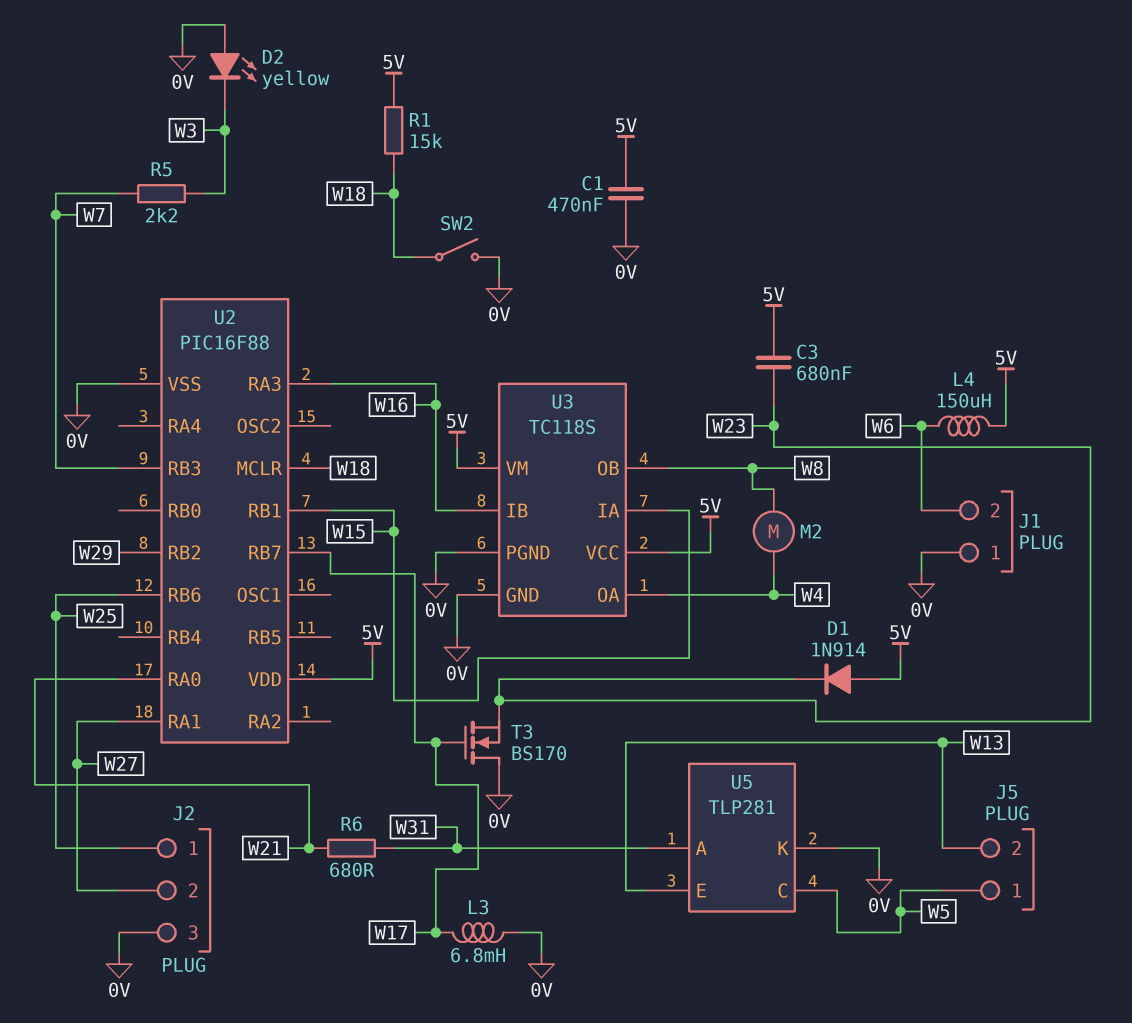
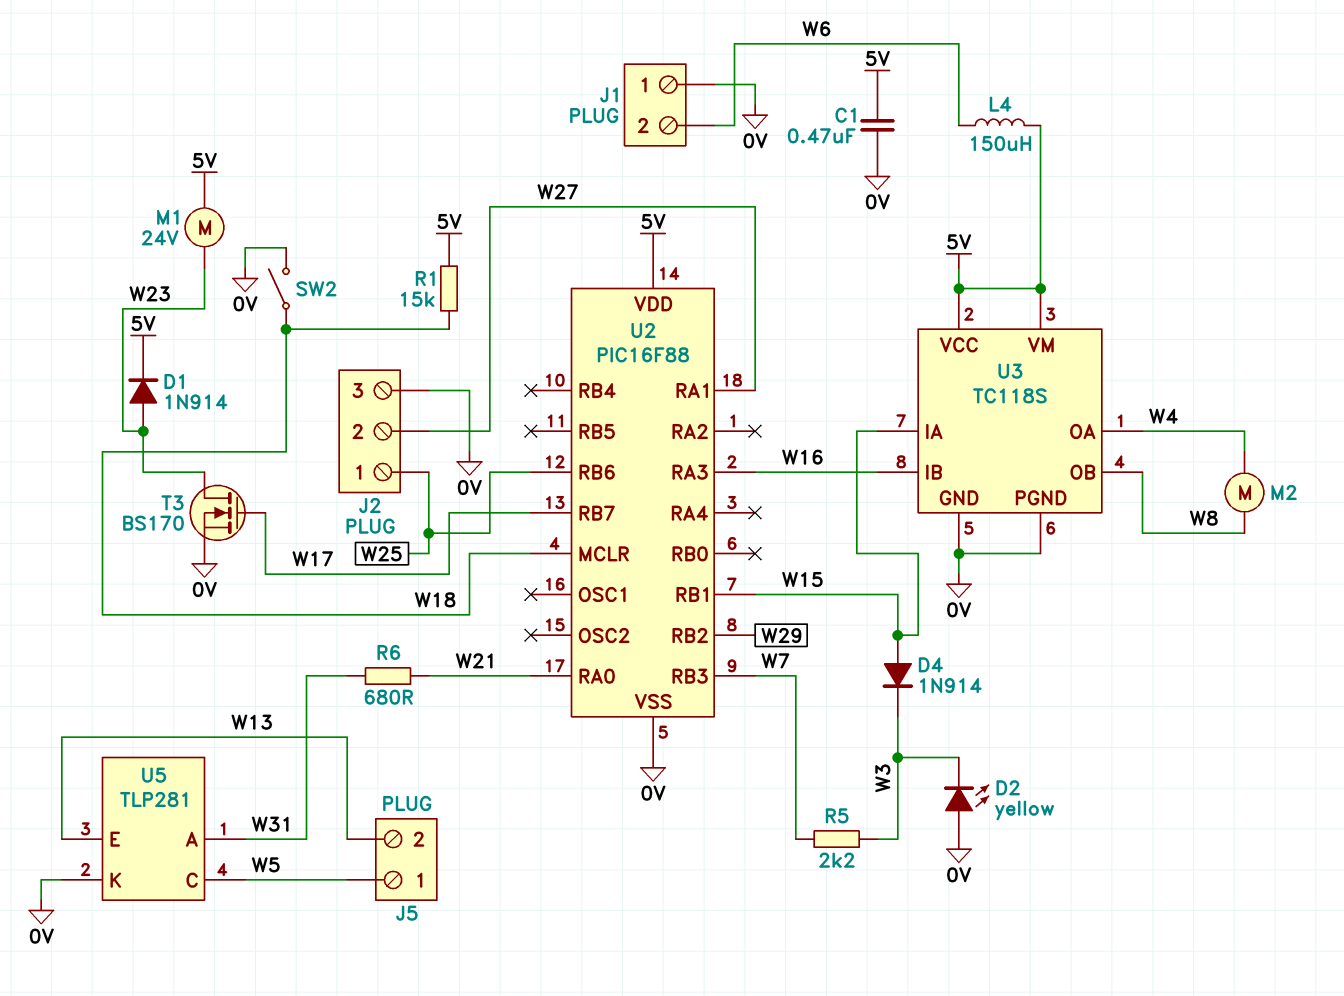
C3: 680nF (5V, W23) -> none
D1: diode 1N914 (A 5V, K W23) -> diode 1N914 (A W23, K 5V)
D4: none -> diode 1N914 (A W15, K W3)
L3: 6.8mH (0V, W17) -> none
M1: none -> motor 24V (5V, W23)
T3: NMOS BS170 (G W17, D 0V, S W23) -> NMOS BS170 (G W17, D W23, S 0V)

